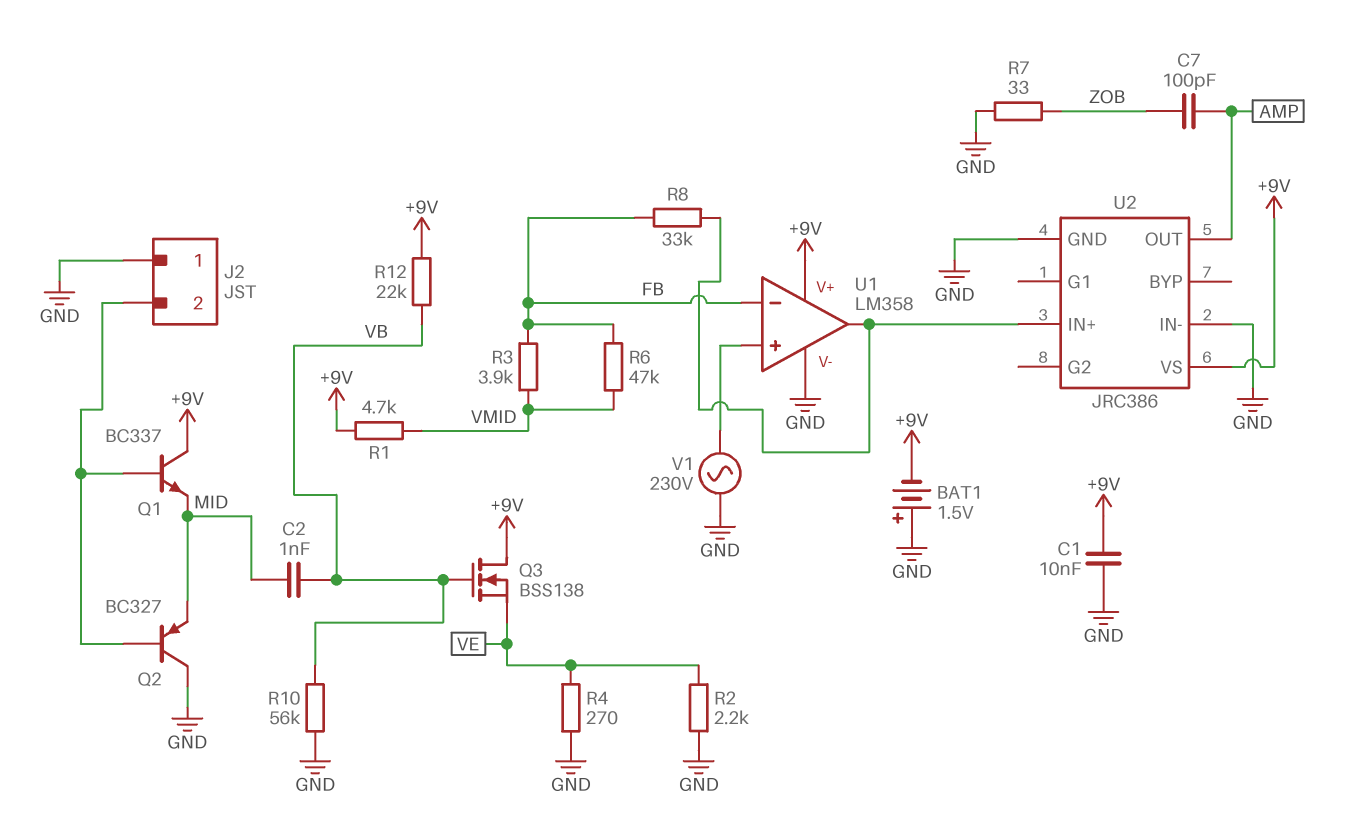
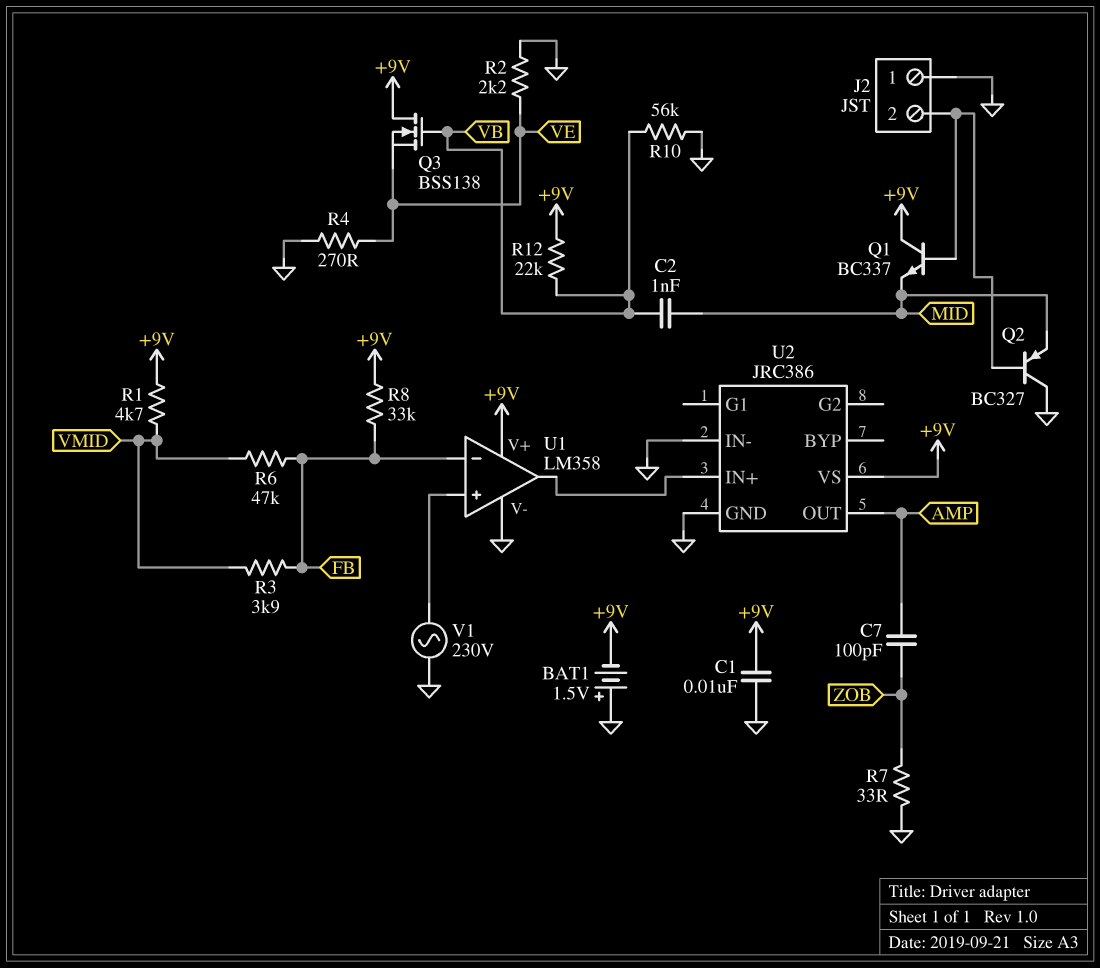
R8: 33k (FB, U1/out) -> 33k (+9V, FB)

